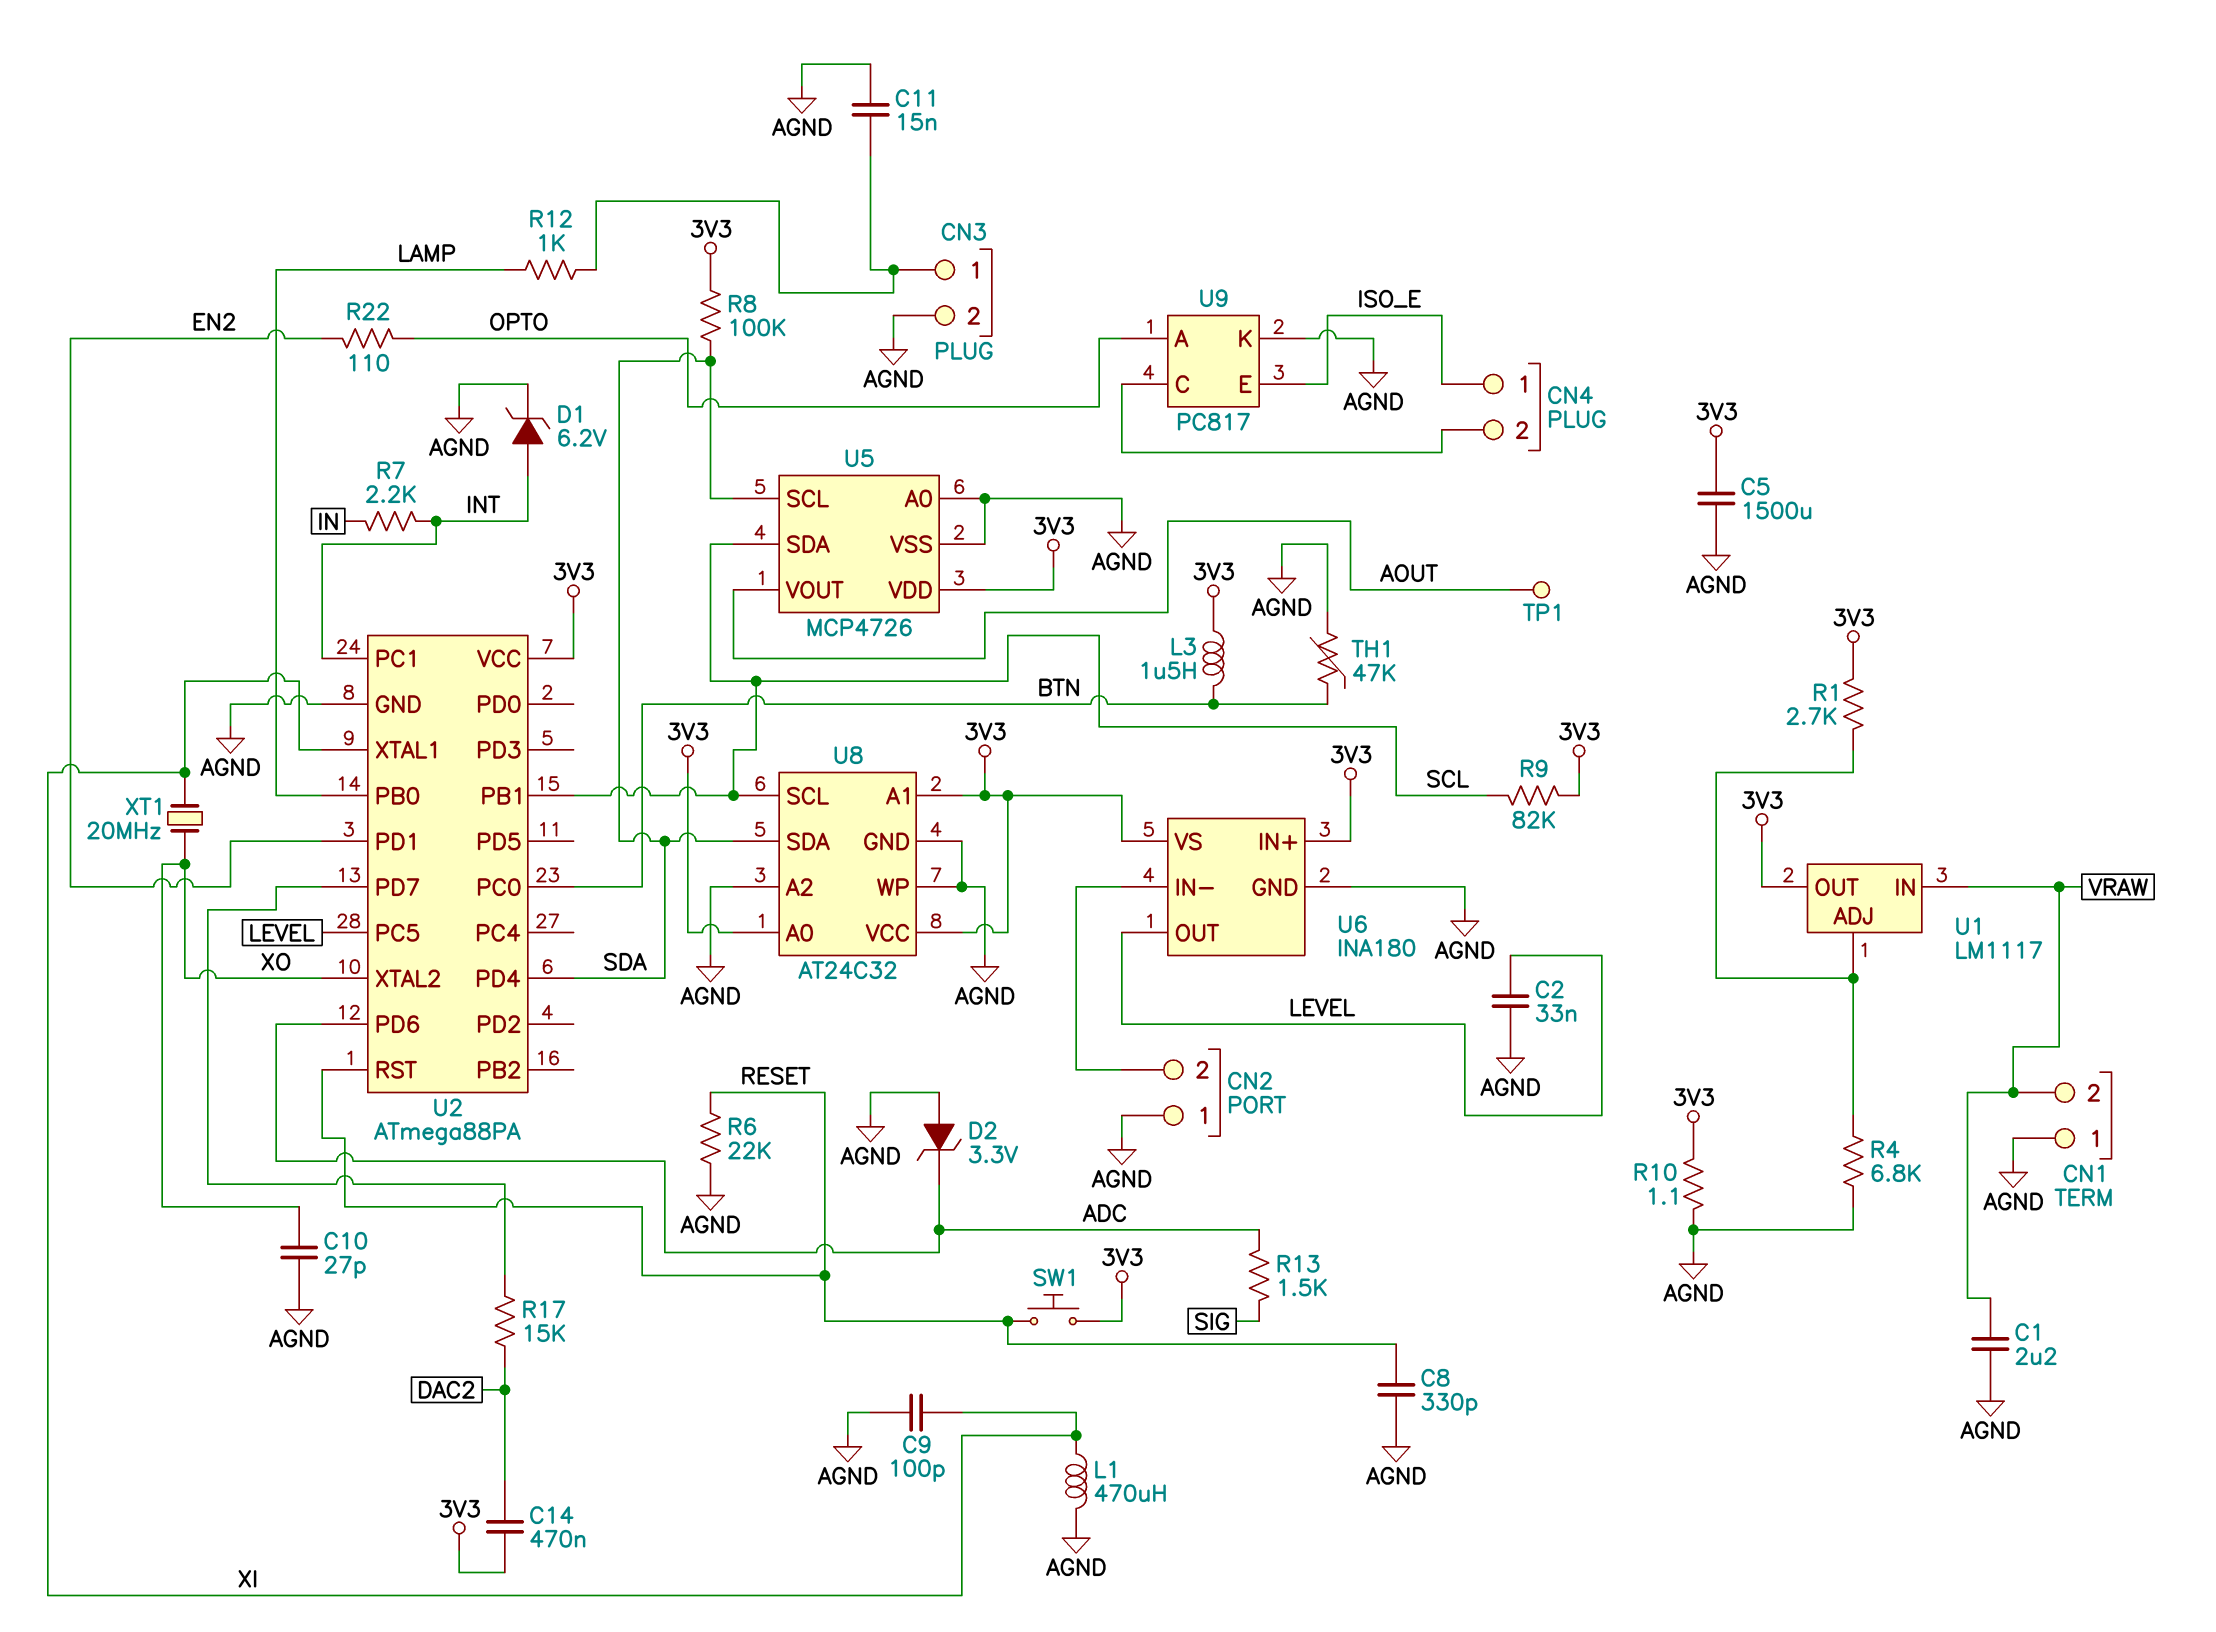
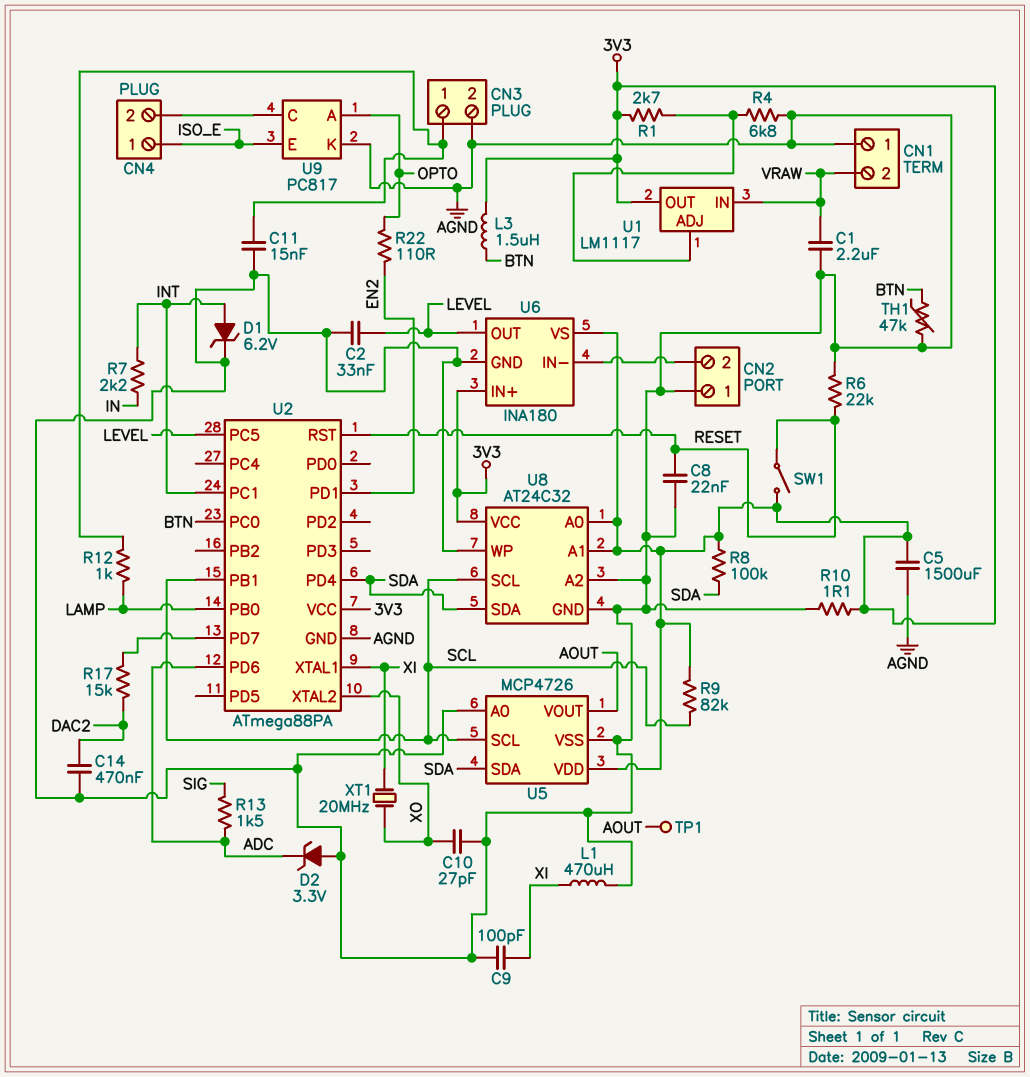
C8: 330pF (AGND, RESET) -> 22nF (AGND, RESET)
C14: 470nF (3V3, DAC2) -> 470nF (AGND, DAC2)
SW1: button (3V3, RESET) -> switch (3V3, RESET)
U5 pin SCL: SDA -> SCL
U5 pin SDA: SCL -> SDA

